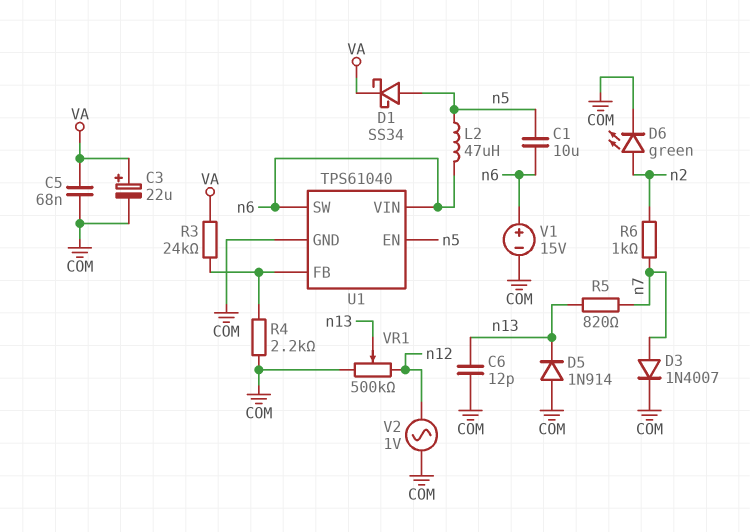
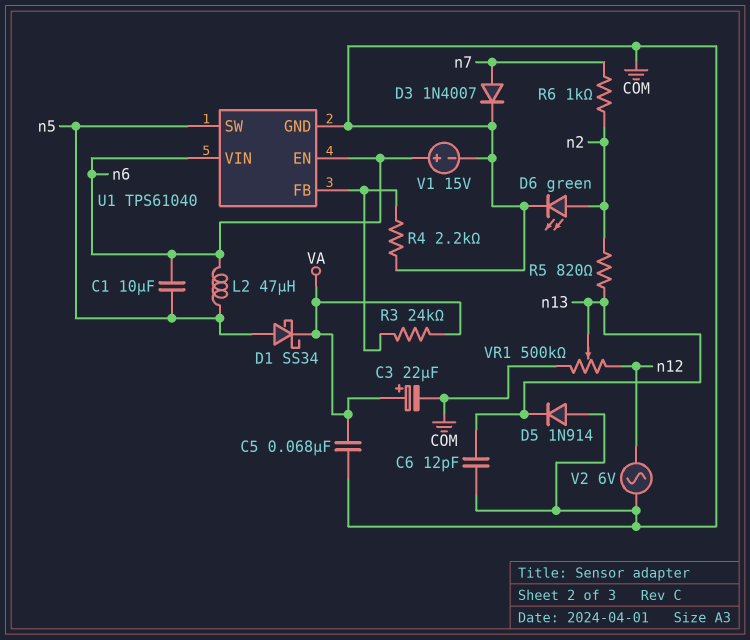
R5: 820 (n7, n13) -> 820 (n2, n13)
U1 pin EN: n5 -> n6
U1 pin SW: n6 -> n5
V2: AC 1V (COM, n12) -> AC 6V (COM, n12)

